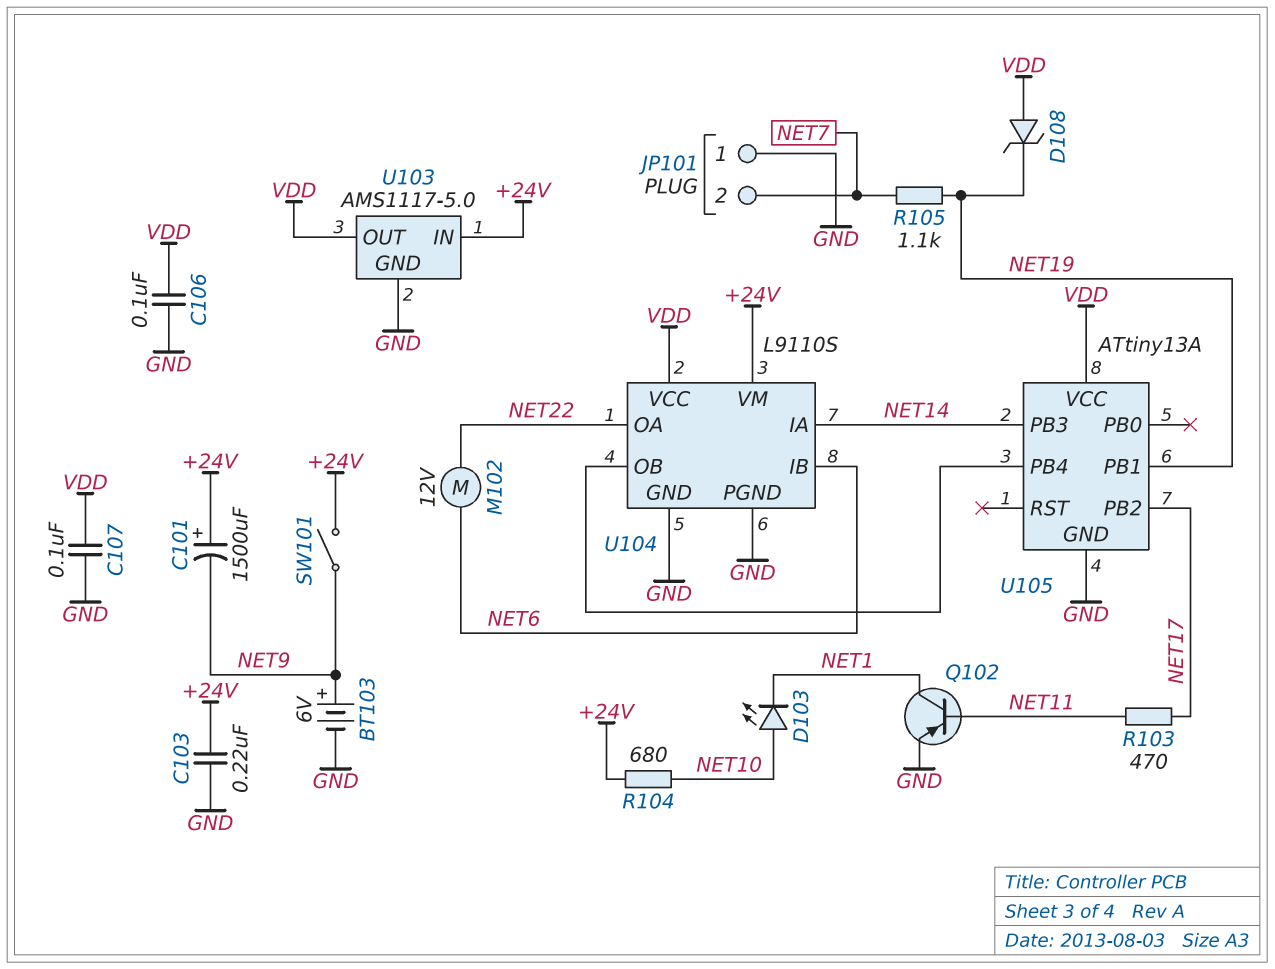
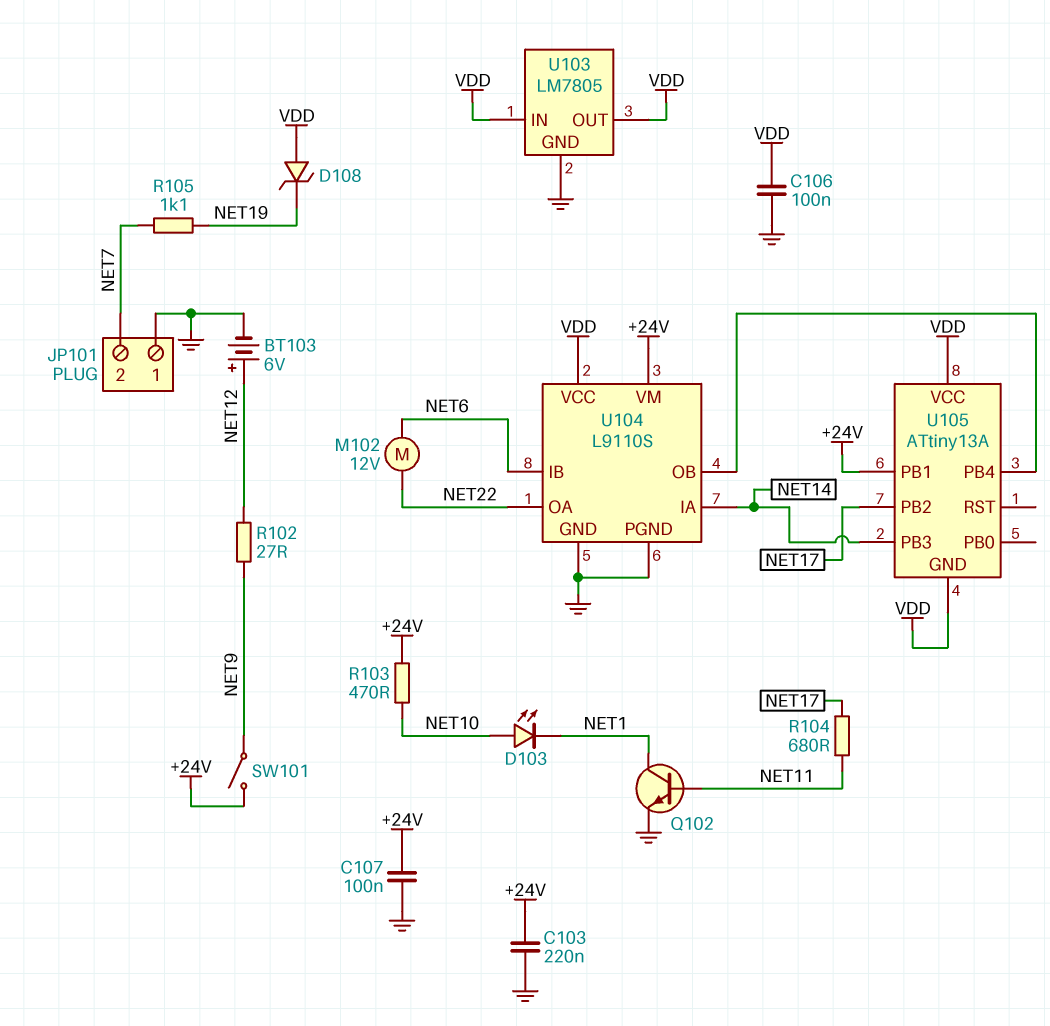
BT103: 6V (plus NET9, minus GND) -> 6V (plus NET12, minus GND)
C101: 1500uF (plus +24V, minus NET9) -> none
C107: 100nF (GND, VDD) -> 100nF (+24V, GND)
Q102: PNP (B NET11, C NET1, E GND) -> NPN (B NET11, C NET1, E GND)
R102: none -> 27 (NET9, NET12)
R103: 470 (NET11, NET17) -> 470 (+24V, NET10)
R104: 680 (+24V, NET10) -> 680 (NET11, NET17)
U103: AMS1117-5.0 -> LM7805
U103 pin IN: +24V -> VDD
U105 pin GND: GND -> VDD
U105 pin PB1: NET19 -> +24V

